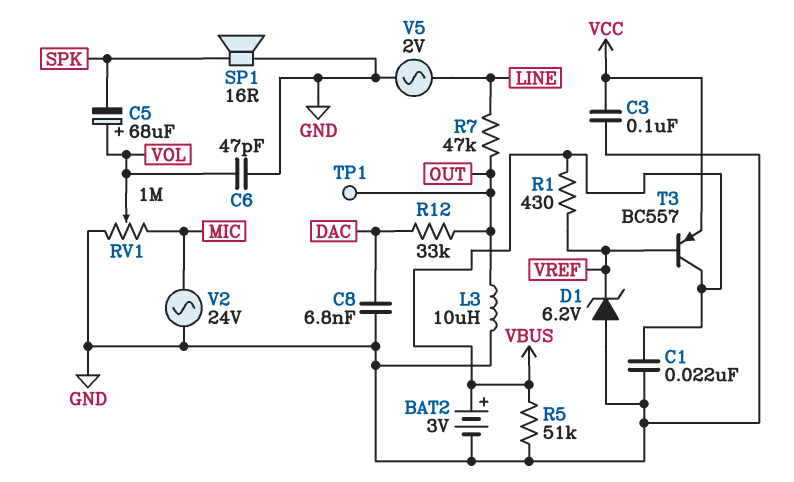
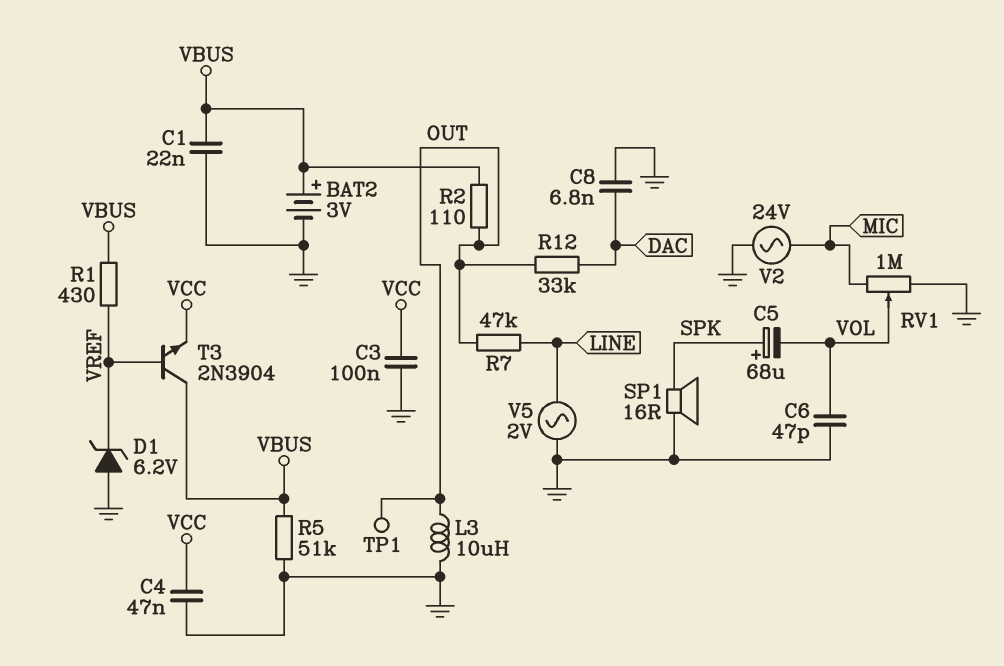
C4: none -> 47nF (GND, VCC)
C5: 68uF (plus VOL, minus SPK) -> 68uF (plus SPK, minus VOL)
R2: none -> 110 (OUT, VBUS)
T3: PNP BC557 (B VREF, C VBUS, E VCC) -> NPN 2N3904 (B VREF, C VBUS, E VCC)

